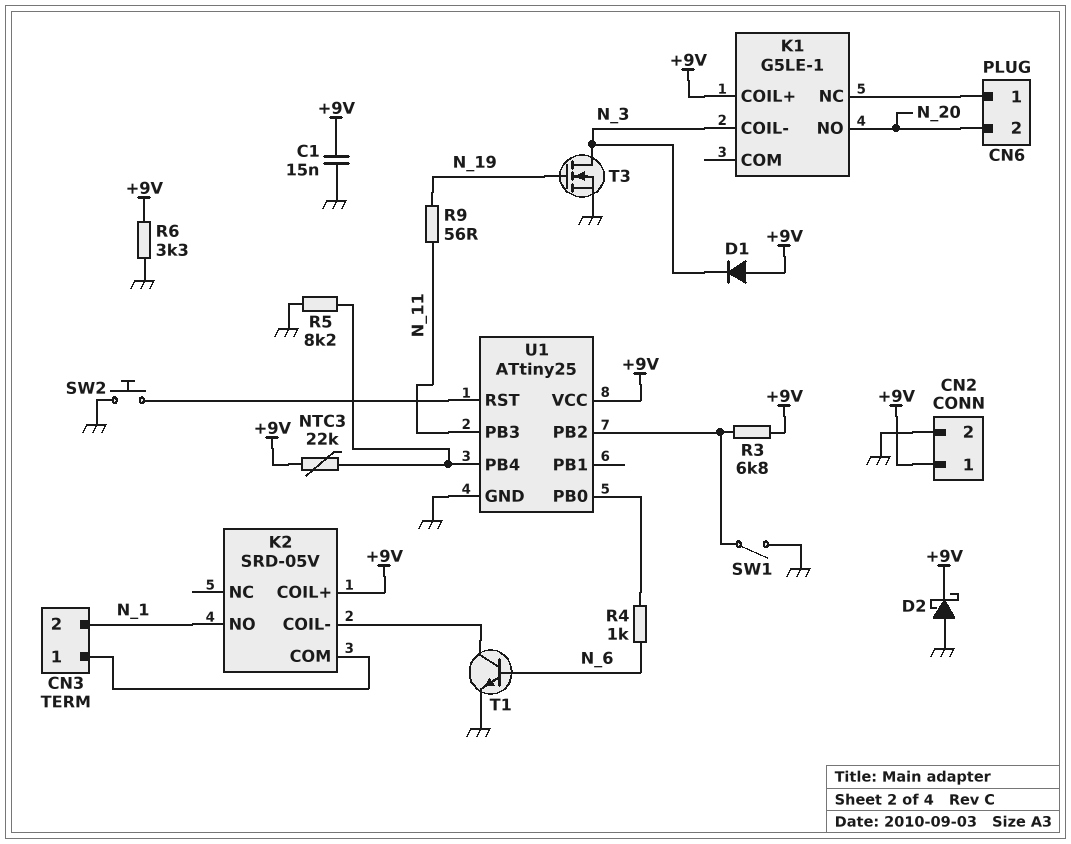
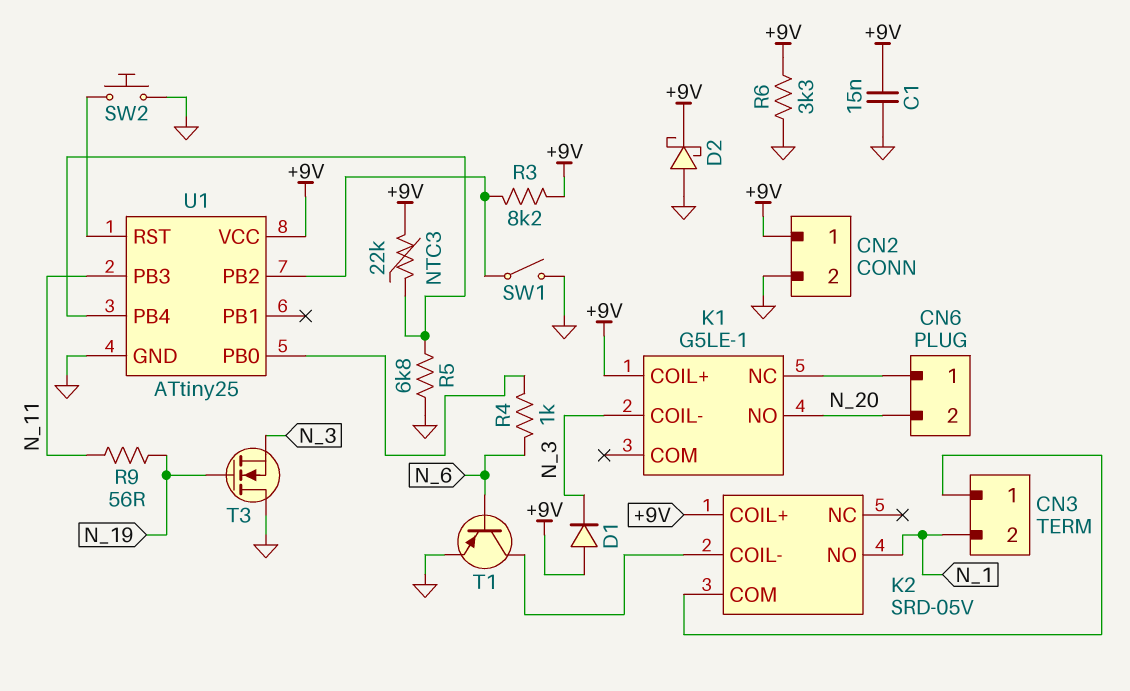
R3: 6.8k (+9V, U1/PB2) -> 8.2k (+9V, U1/PB2)
R5: 8.2k (GND, U1/PB4) -> 6.8k (GND, U1/PB4)
T1: NPN (B N_6, C K2/COIL-, E GND) -> PNP (B N_6, C K2/COIL-, E GND)
T3: NMOS (G N_19, D N_3, S GND) -> NMOS (G N_19, D GND, S N_3)

